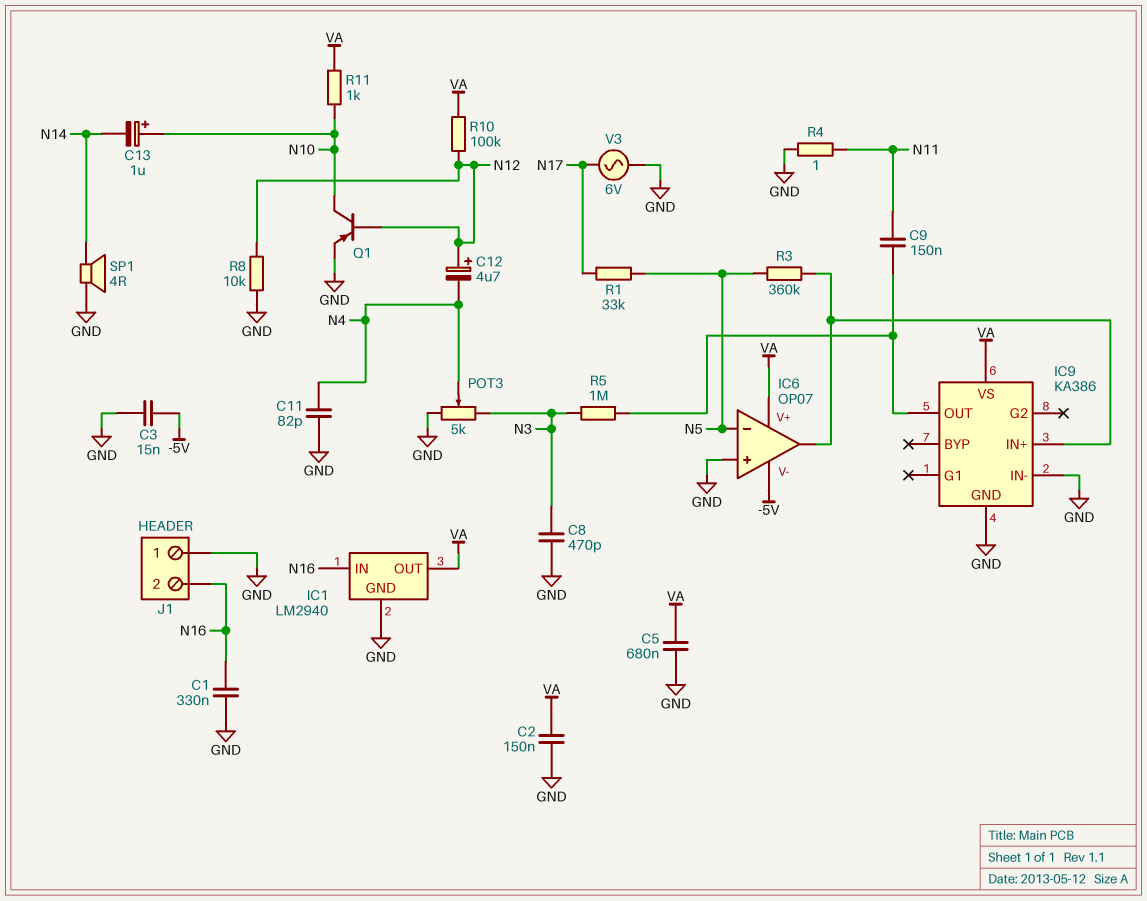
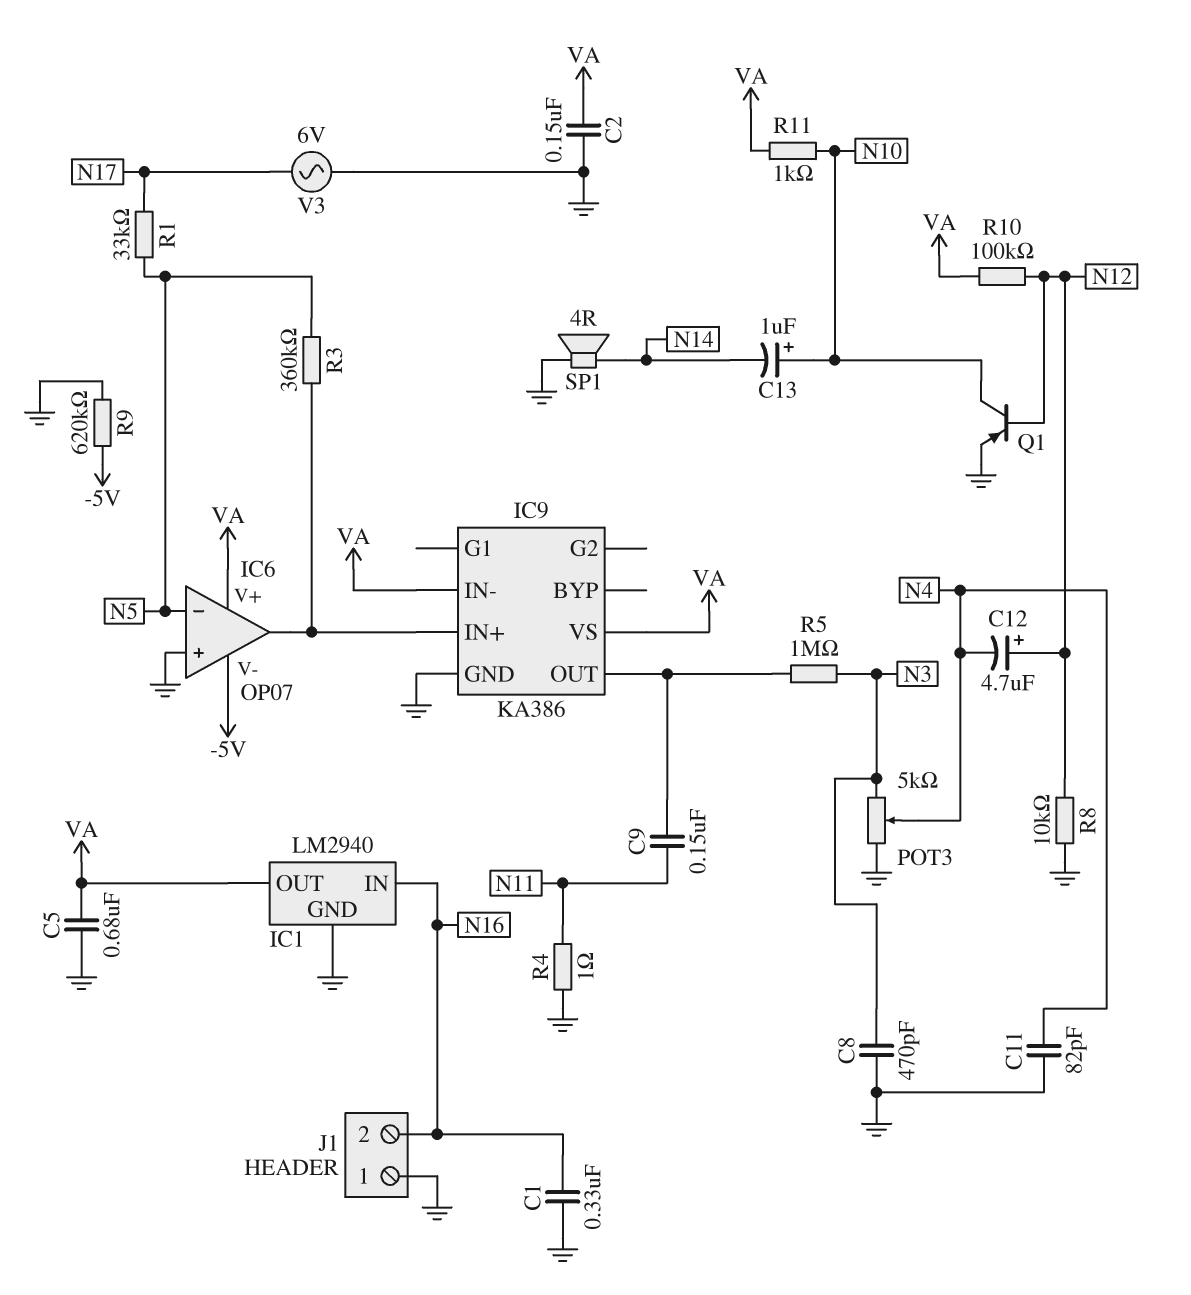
C3: 15nF (-5V, GND) -> none
IC9 pin IN-: GND -> VA
R9: none -> 620k (-5V, GND)

